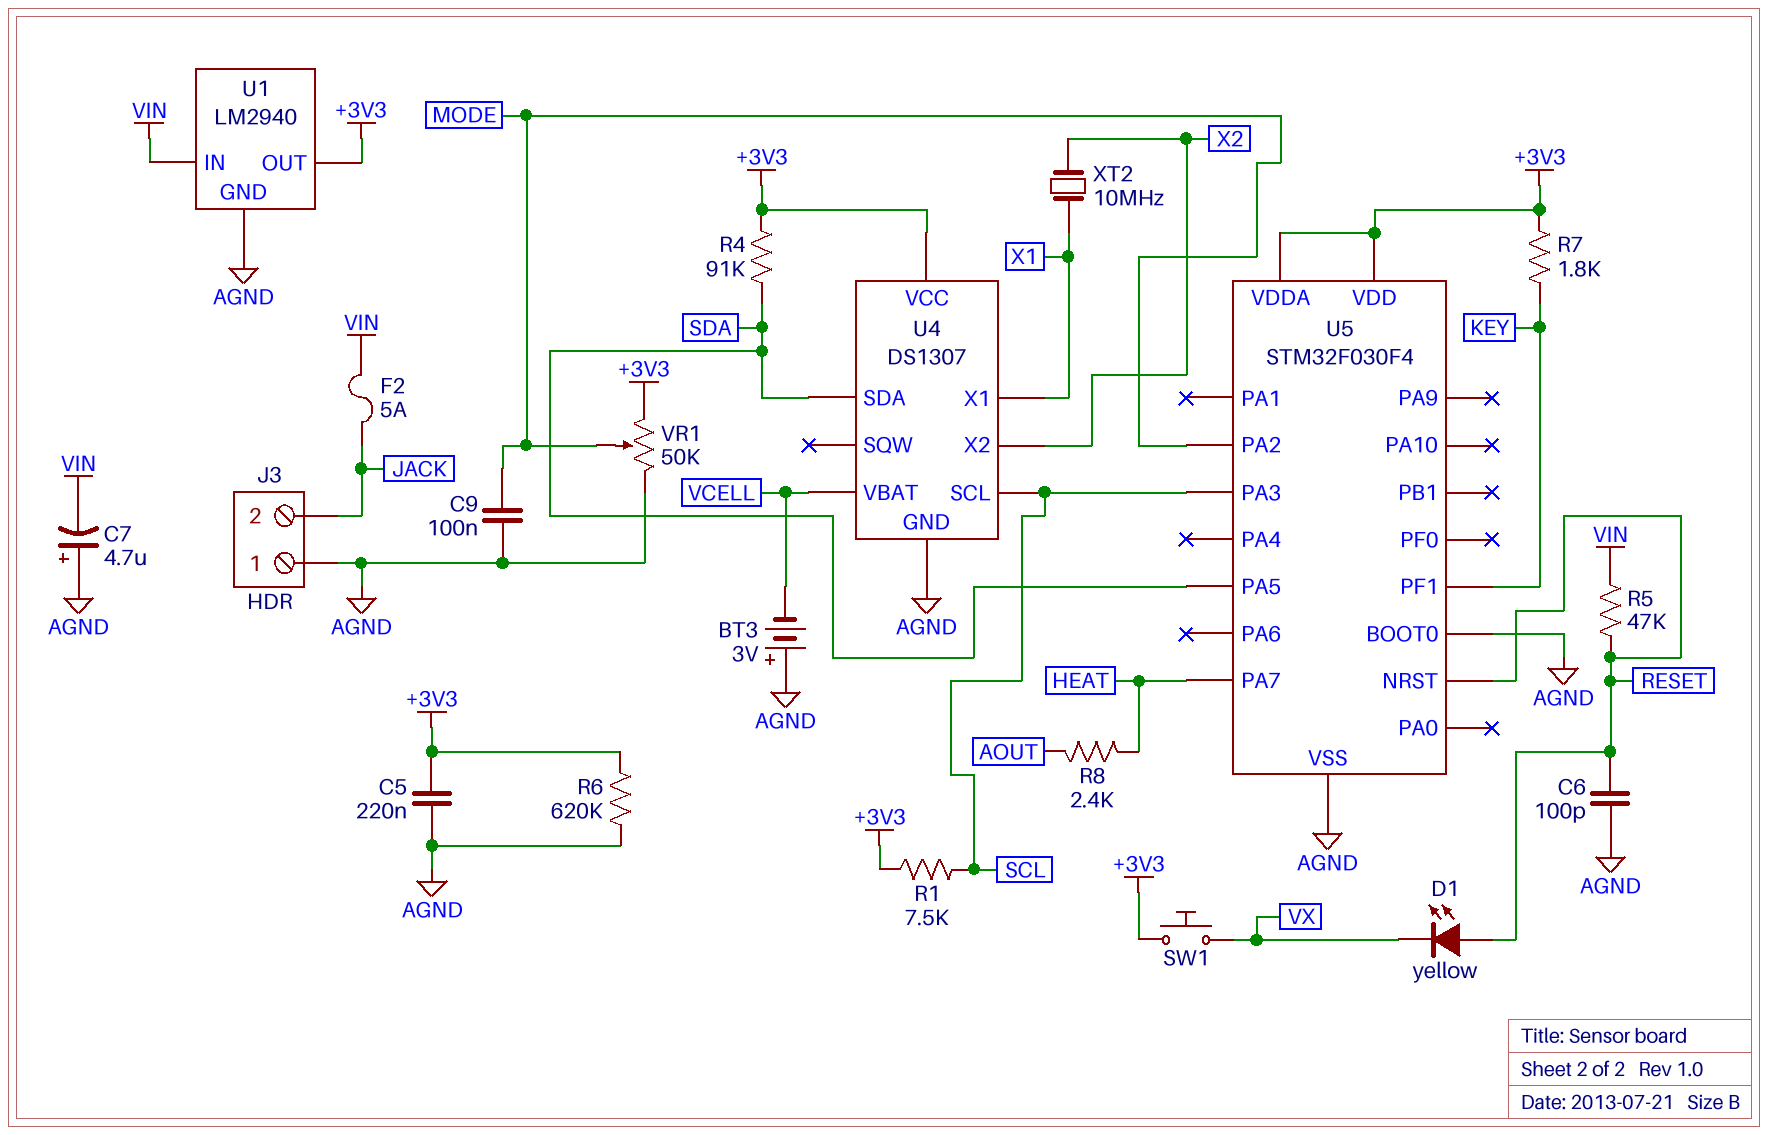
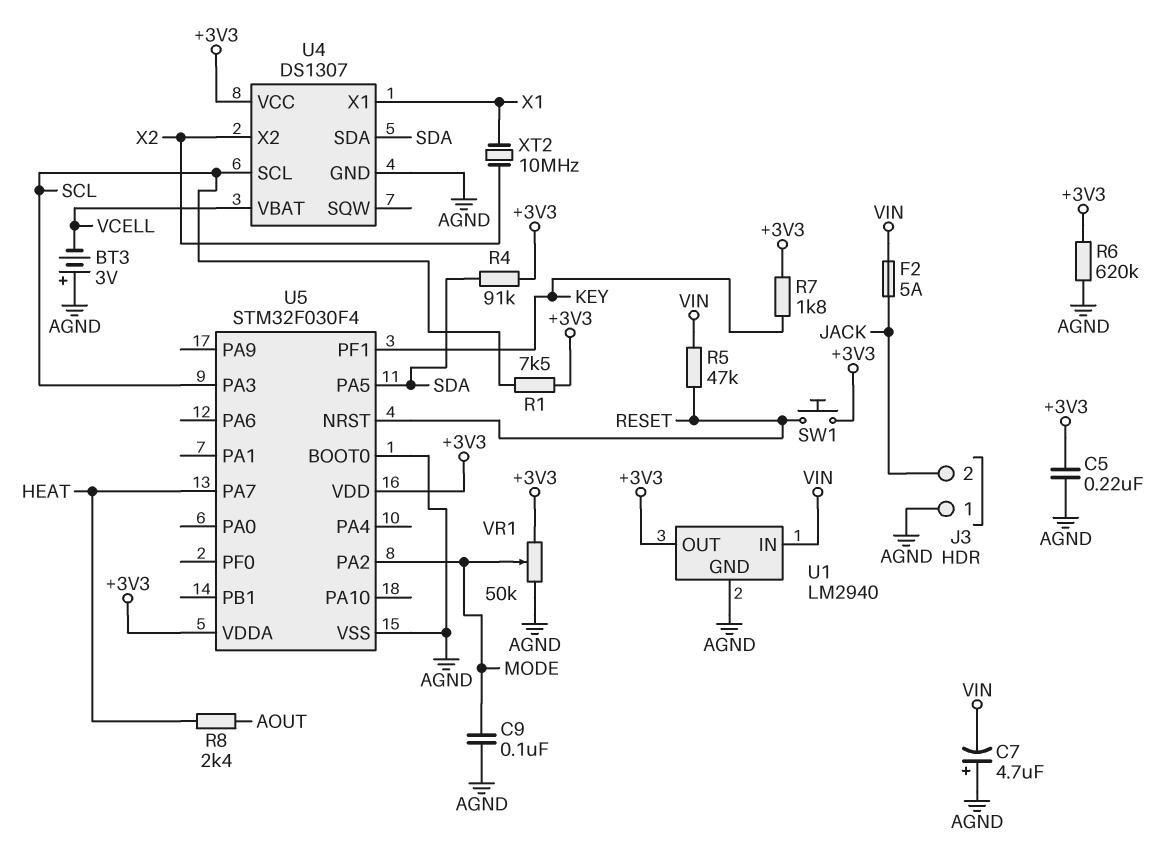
C6: 100pF (AGND, RESET) -> none
D1: LED yellow (A RESET, K VX) -> none
SW1: button (+3V3, VX) -> button (+3V3, RESET)

